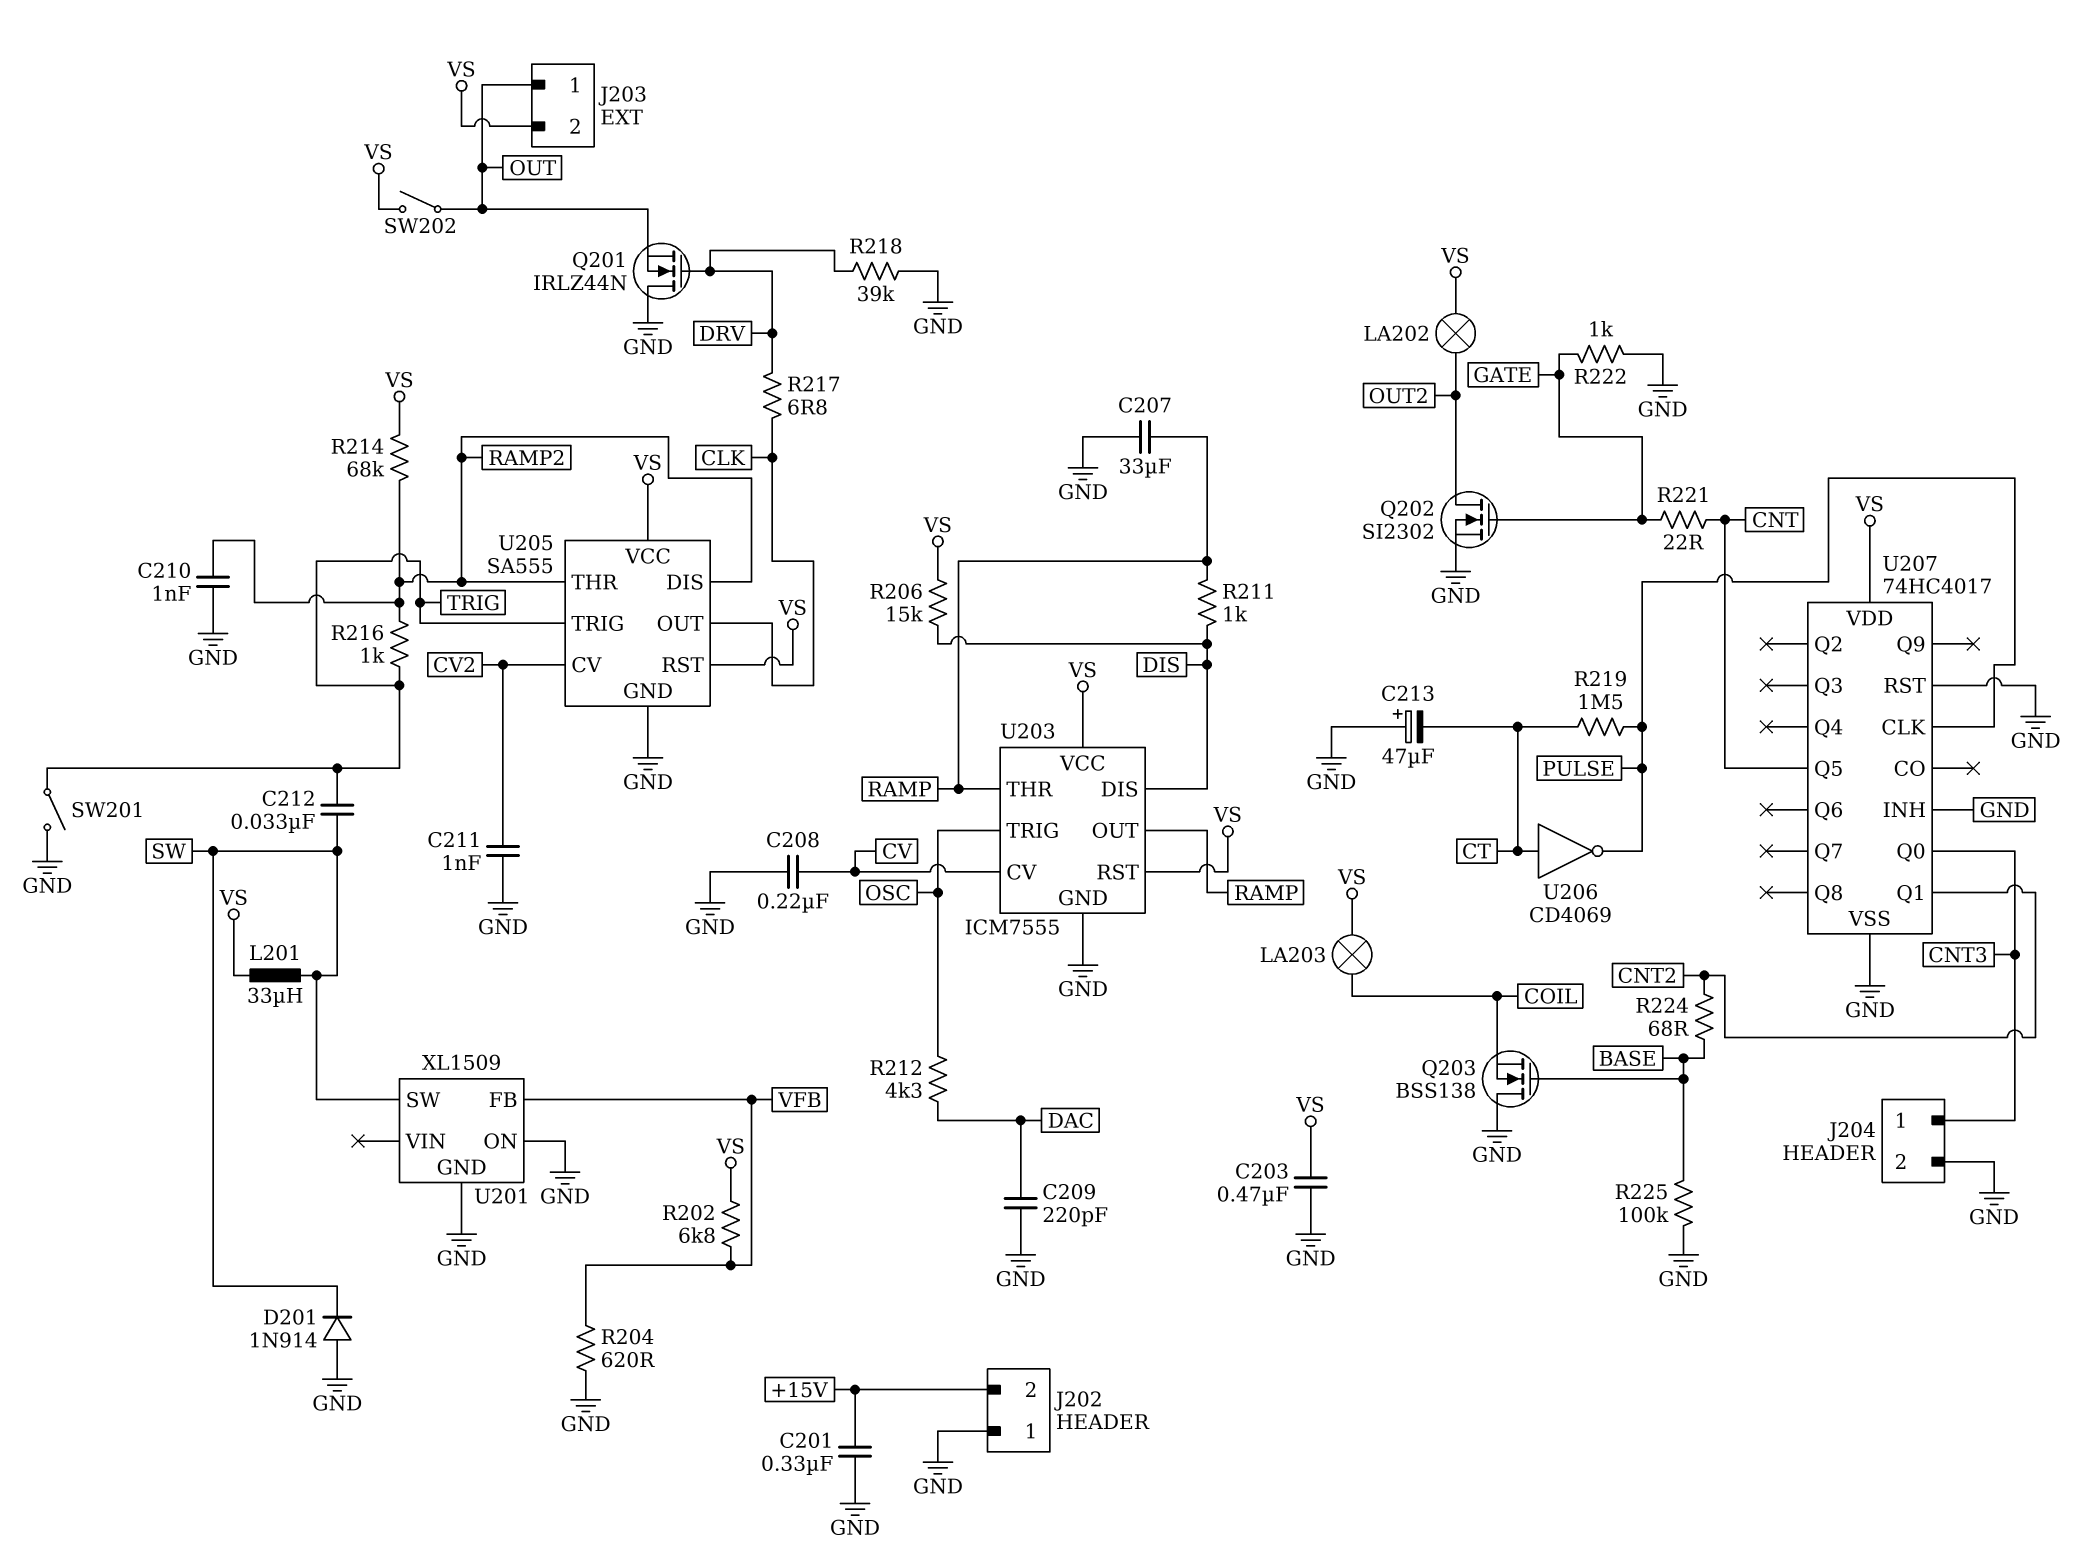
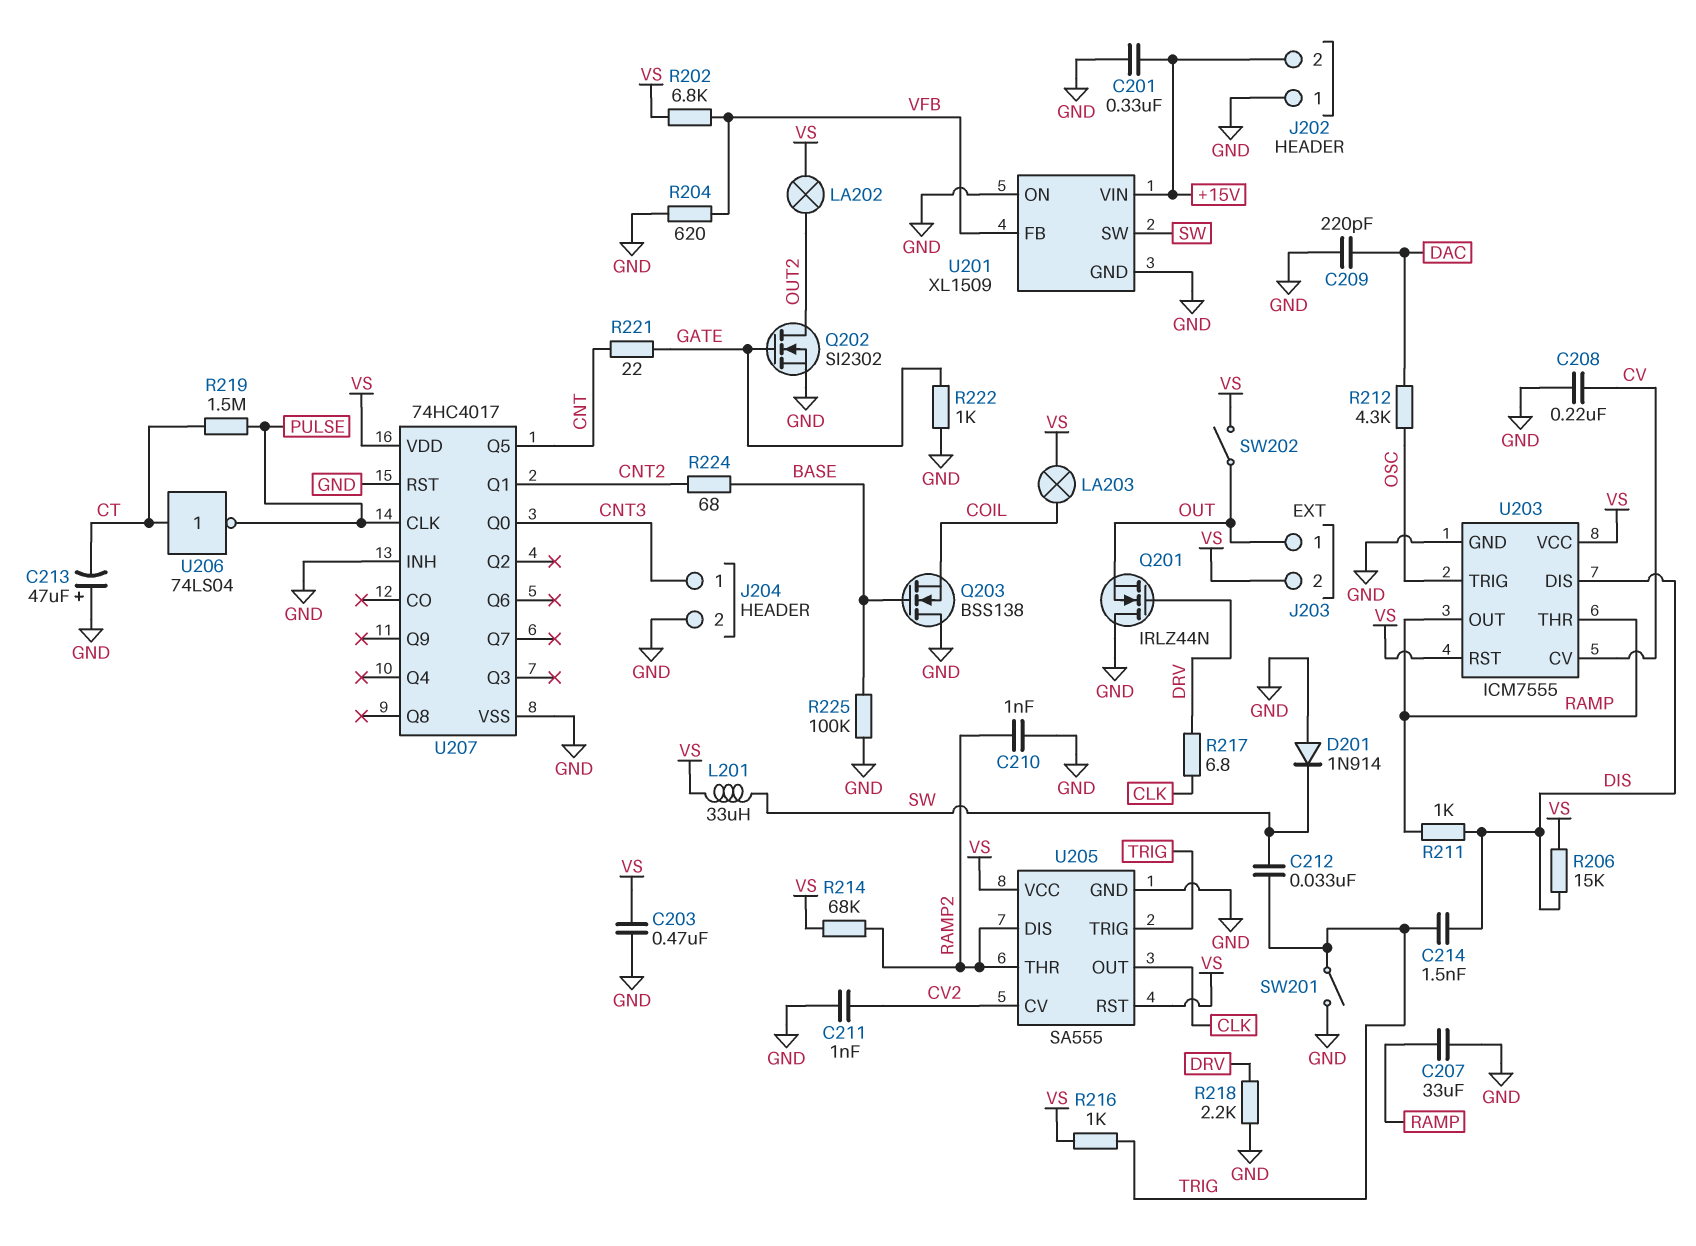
C214: none -> 1.5nF (DIS, TRIG)
R216: 1k (RAMP2, TRIG) -> 1k (TRIG, VS)
R218: 39k (DRV, GND) -> 2.2k (DRV, GND)
U201 pin VIN: none -> +15V
U206: NOT CD4069 (in CT, out PULSE) -> NOT 74LS04 (in CT, out PULSE)

